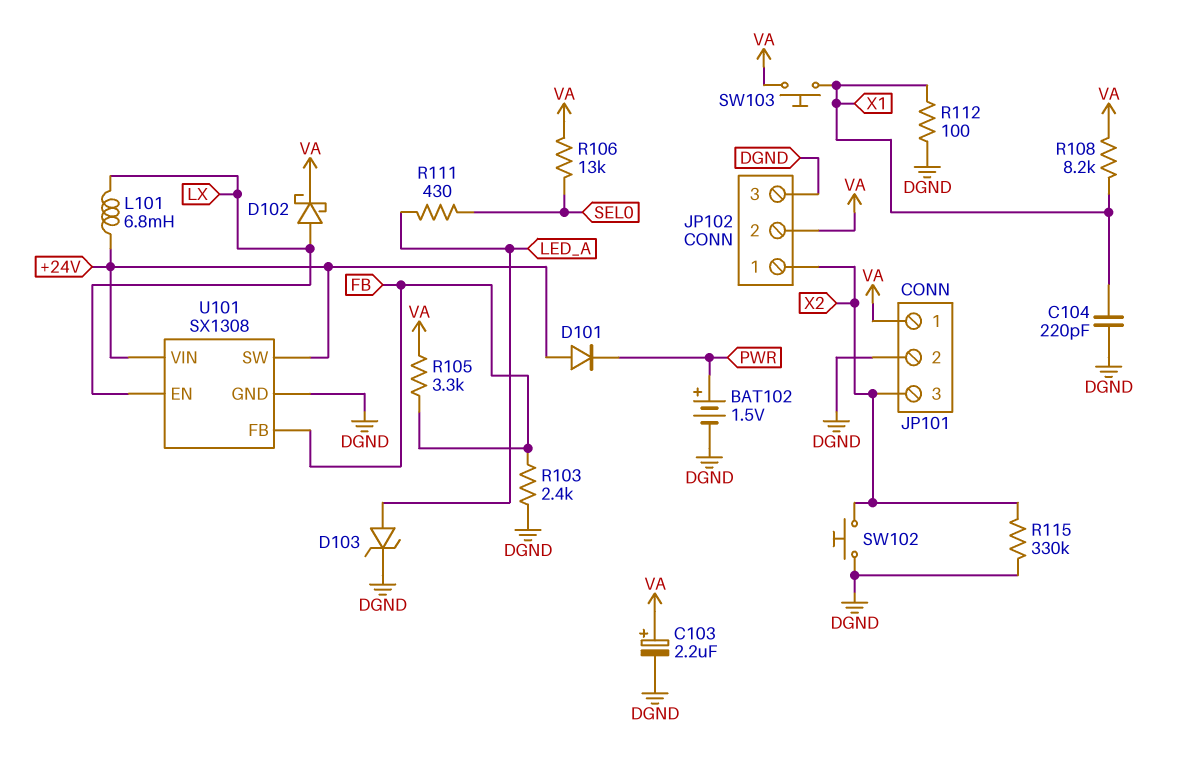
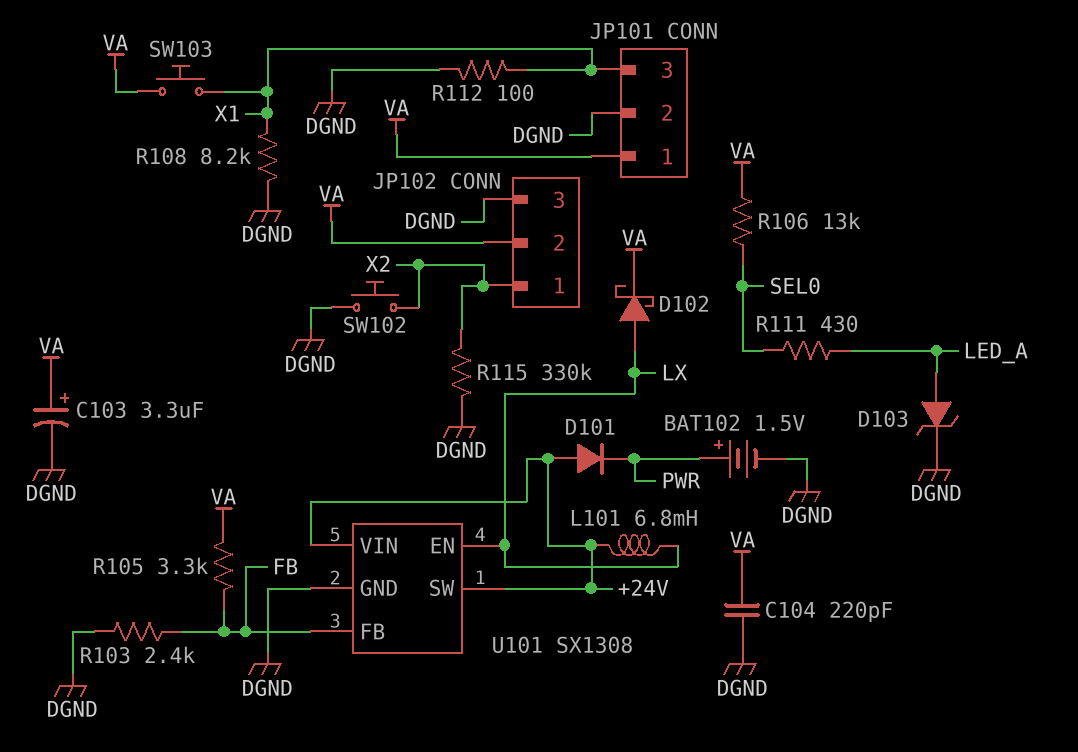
C103: 2.2uF (plus VA, minus DGND) -> 3.3uF (plus VA, minus DGND)
C104: 220pF (DGND, X1) -> 220pF (DGND, VA)
JP101 pin 3: X2 -> X1
R108: 8.2k (VA, X1) -> 8.2k (DGND, X1)

